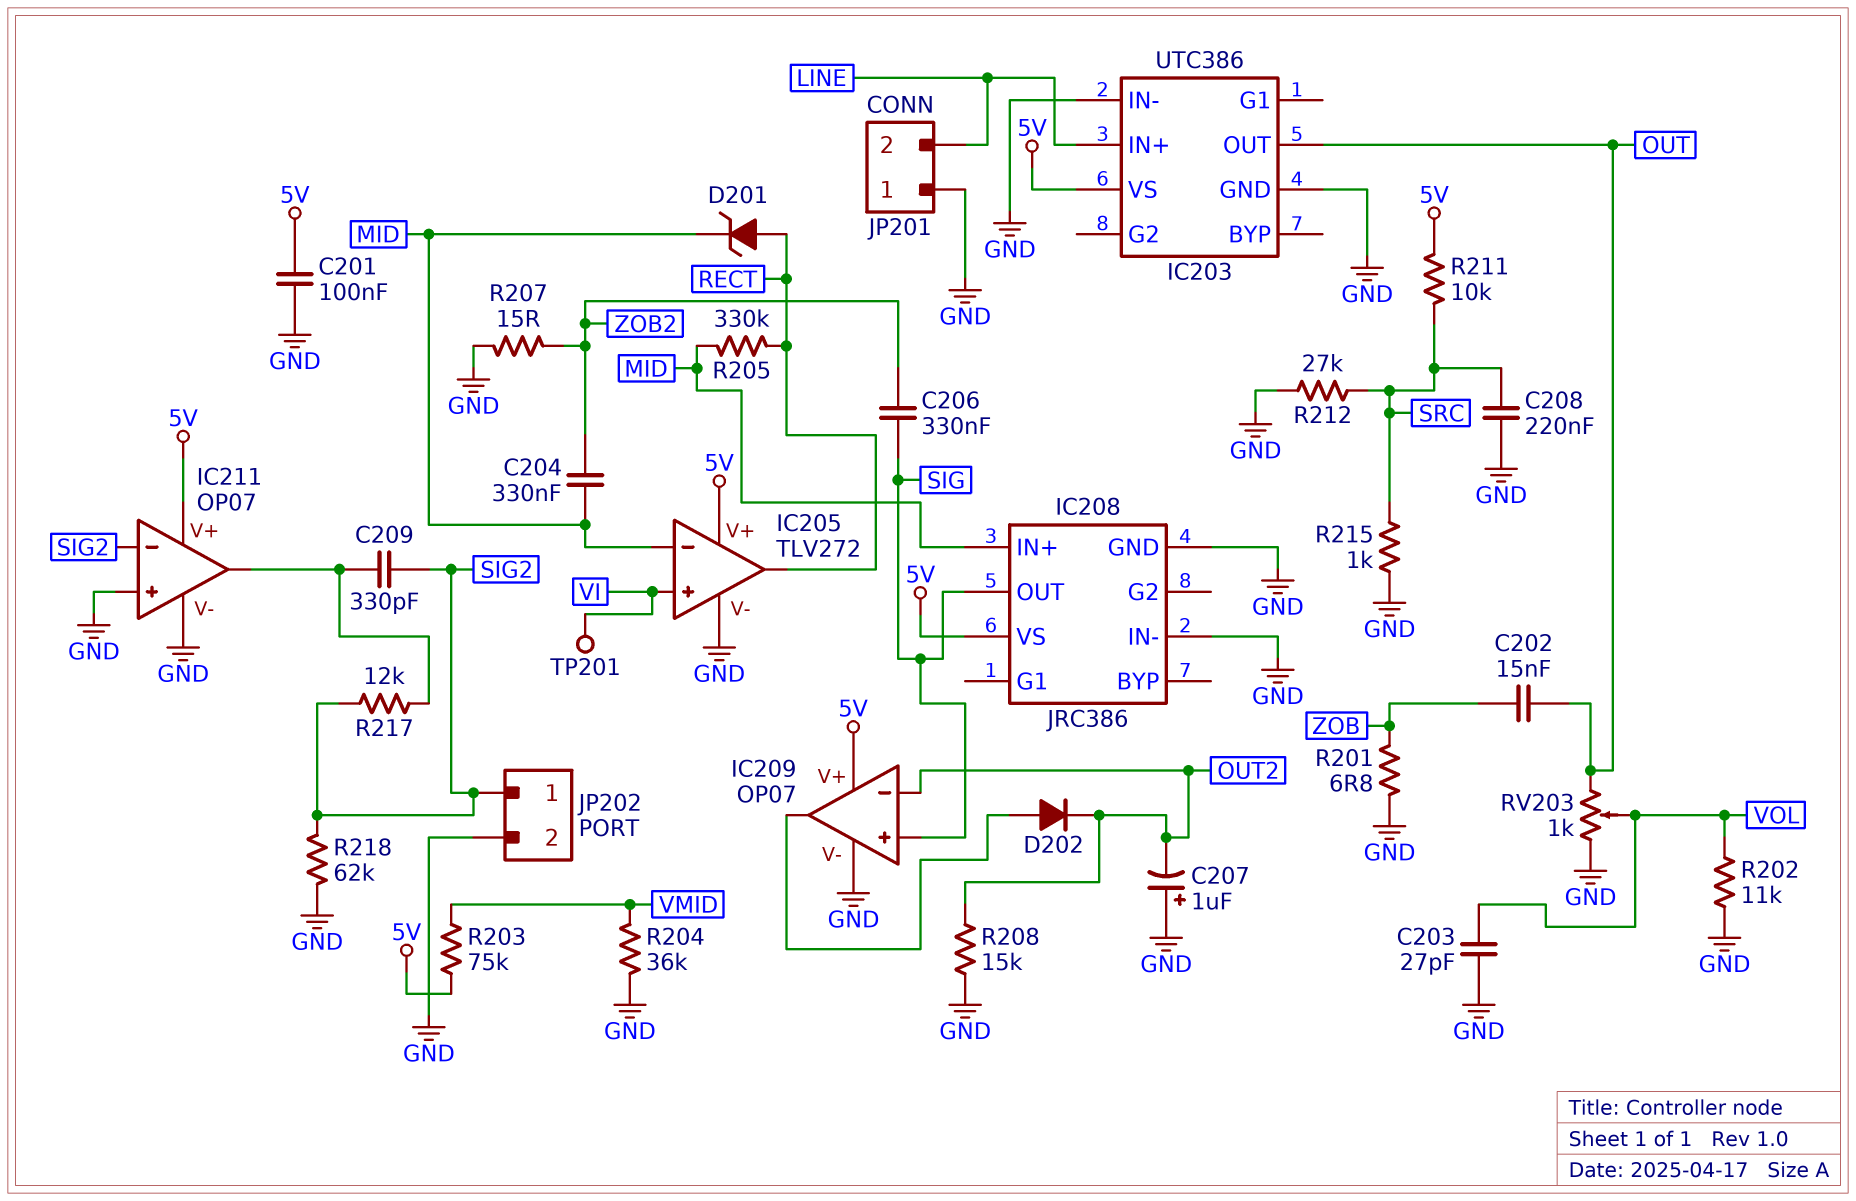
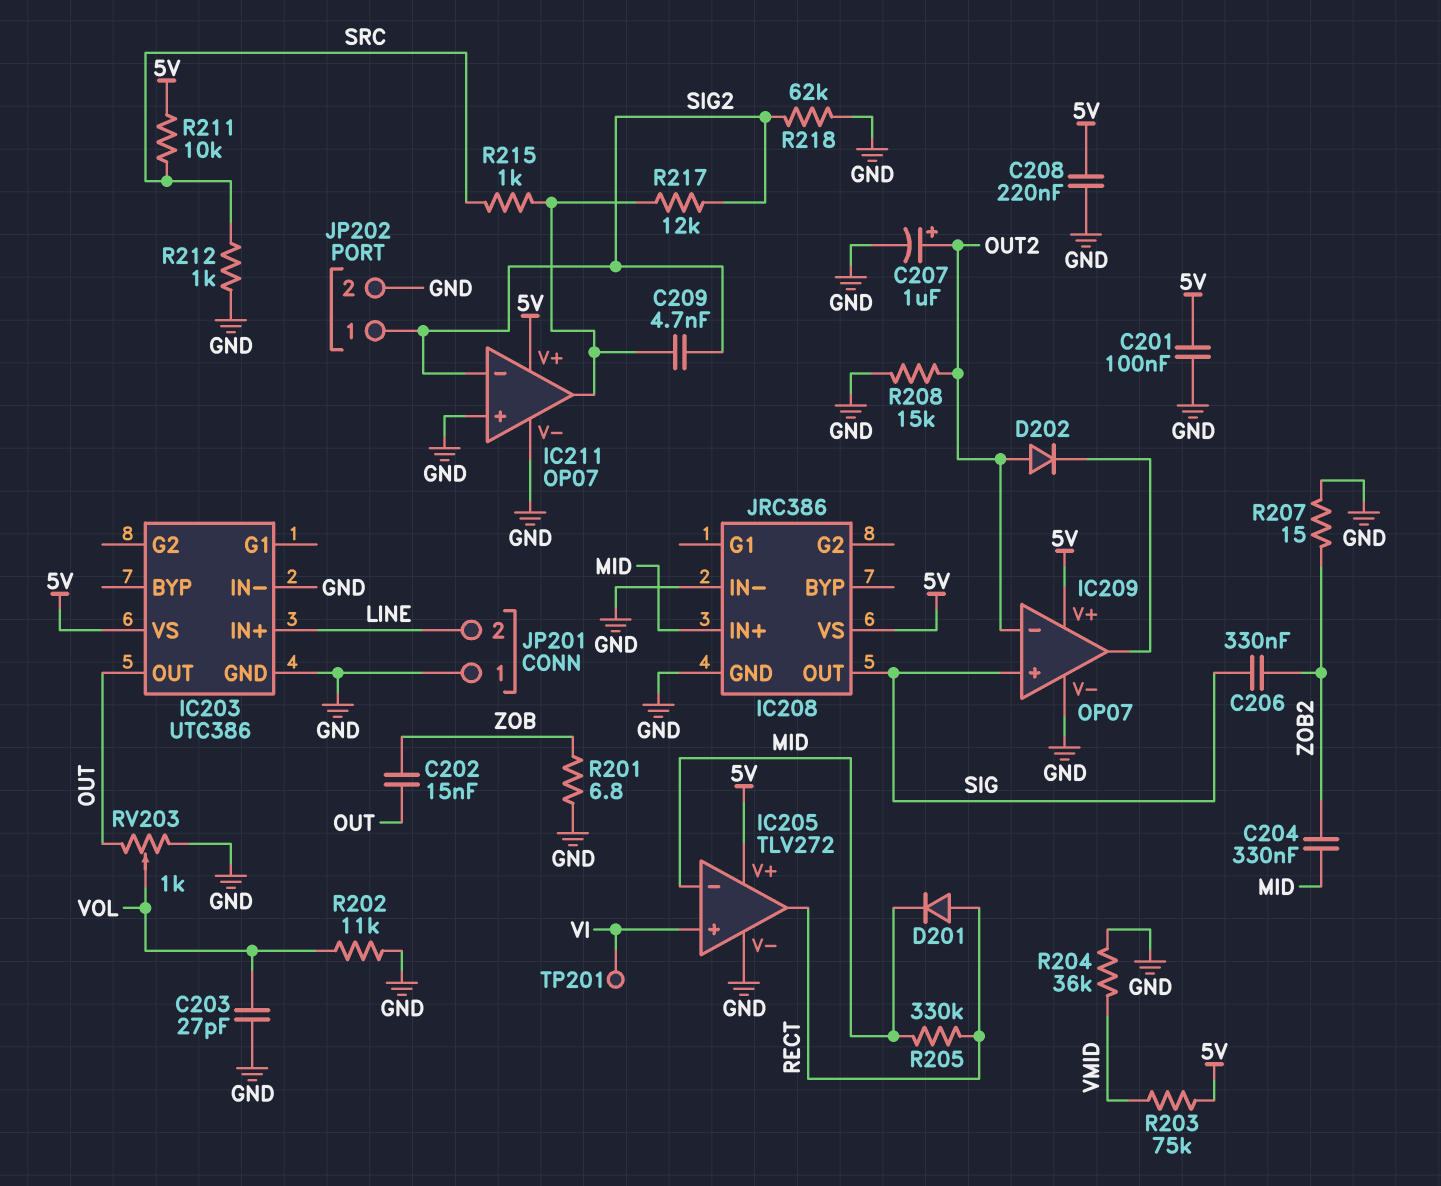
C207: 1uF (plus GND, minus OUT2) -> 1uF (plus OUT2, minus GND)
C208: 220nF (GND, SRC) -> 220nF (5V, GND)
C209: 330pF (IC211/out, SIG2) -> 4.7nF (IC211/out, SIG2)
D201: zener (A RECT, K MID) -> diode (A RECT, K MID)
D202: diode (A IC209/out, K OUT2) -> diode (A OUT2, K IC209/out)
R212: 27k (GND, SRC) -> 1k (GND, SRC)
R215: 1k (GND, SRC) -> 1k (IC211/out, SRC)

